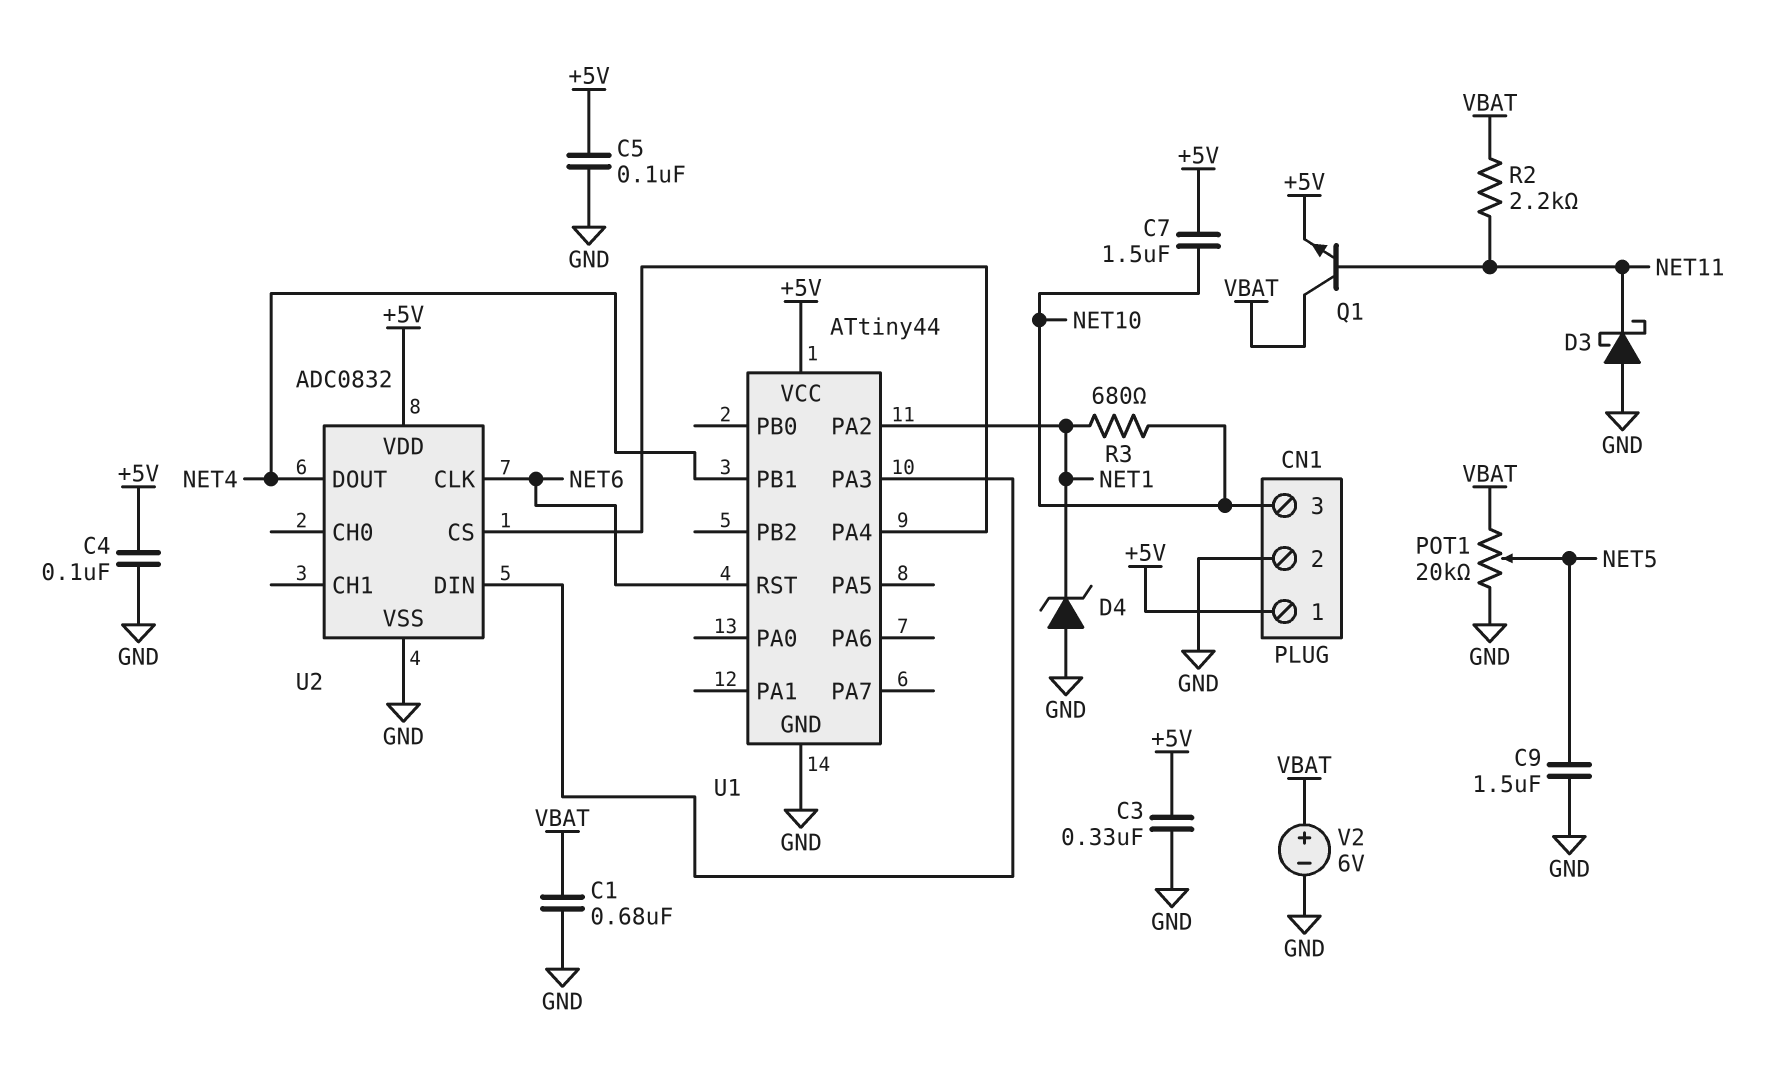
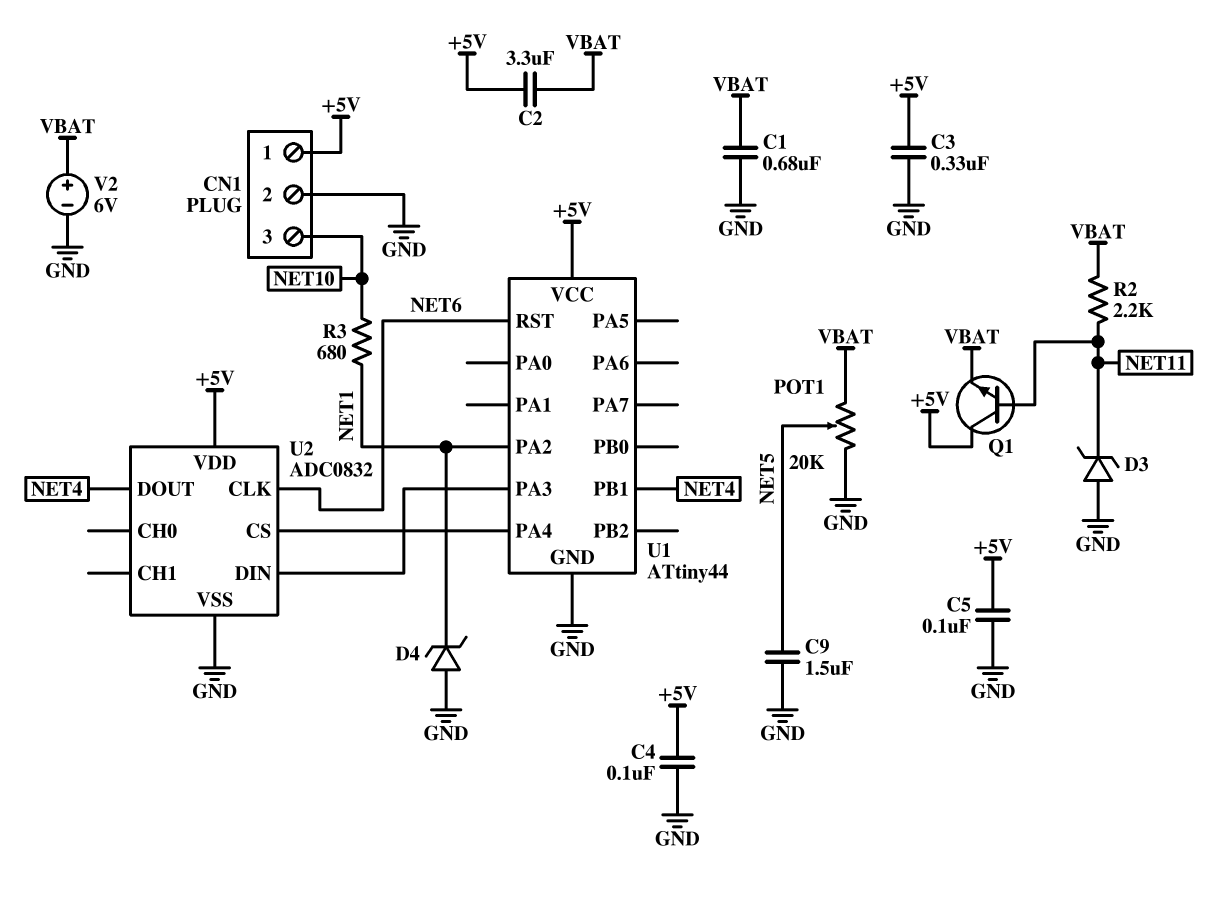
C2: none -> 3.3uF (+5V, VBAT)
C7: 1.5uF (+5V, NET10) -> none
D3: schottky (A GND, K NET11) -> zener (A GND, K NET11)
Q1: NPN (B NET11, C VBAT, E +5V) -> NPN (B NET11, C +5V, E VBAT)

